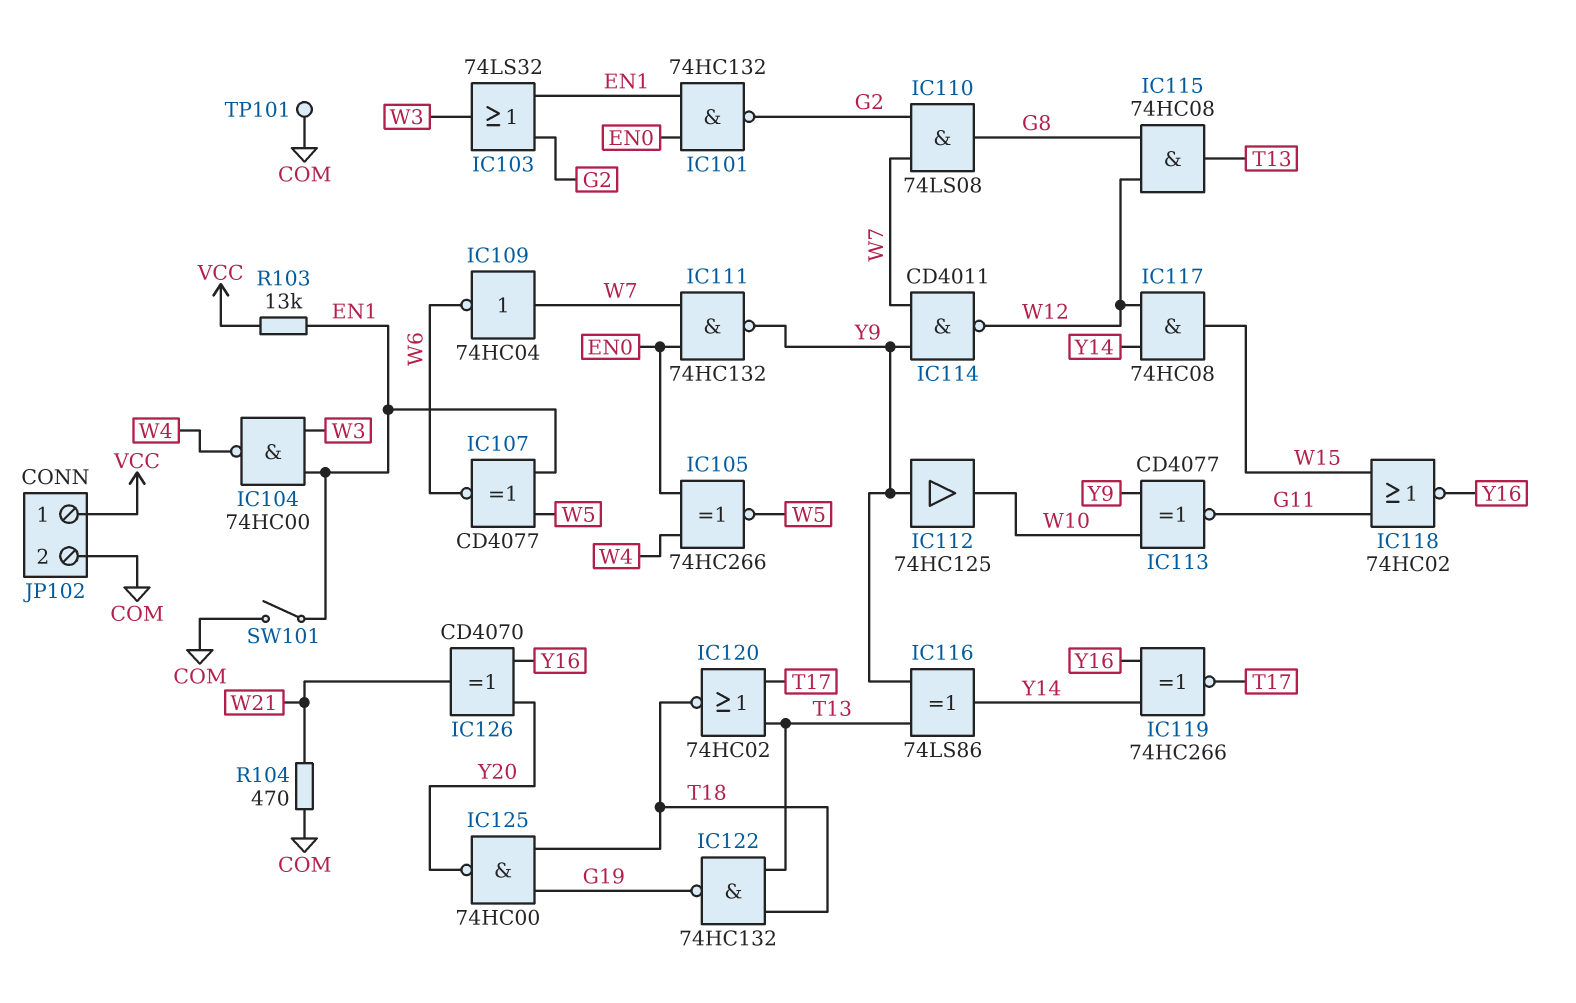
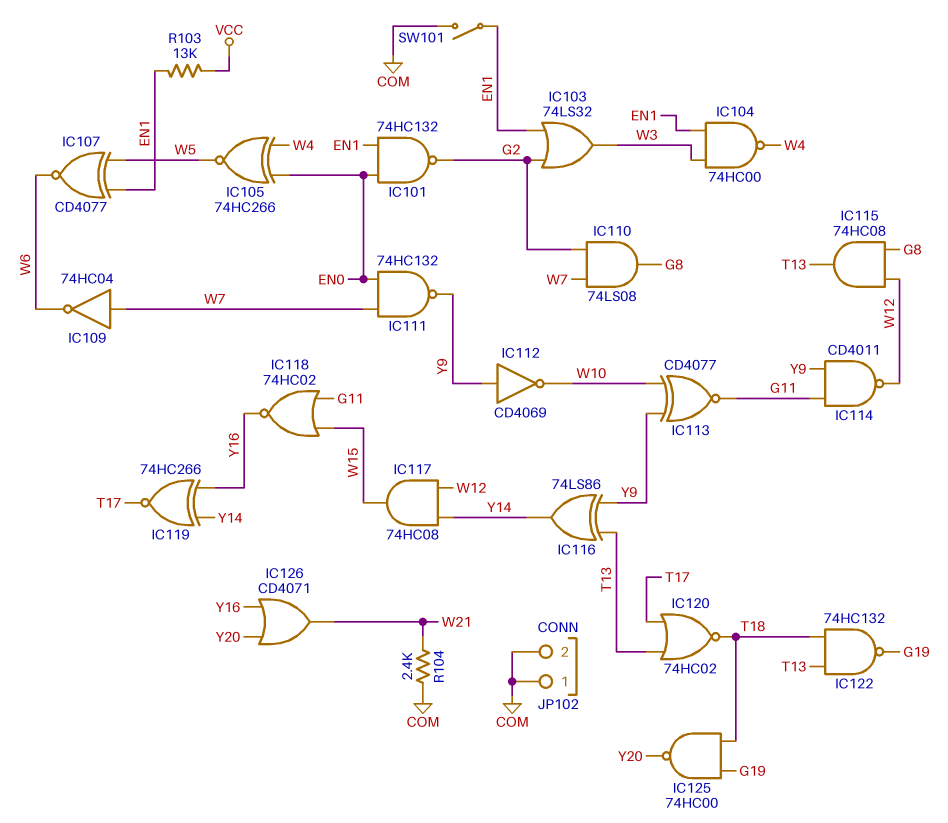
IC112: buffer 74HC125 (in Y9, out W10) -> NOT CD4069 (in Y9, out W10)
IC114: NAND CD4011 (in W7, in Y9, out W12) -> NAND CD4011 (in G11, in Y9, out W12)
IC126: XOR CD4070 (in Y16, in Y20, out W21) -> OR CD4071 (in Y16, in Y20, out W21)
JP102 pin 1: VCC -> COM
R104: 470 (COM, W21) -> 2.4k (COM, W21)
TP101: test point (COM) -> none

